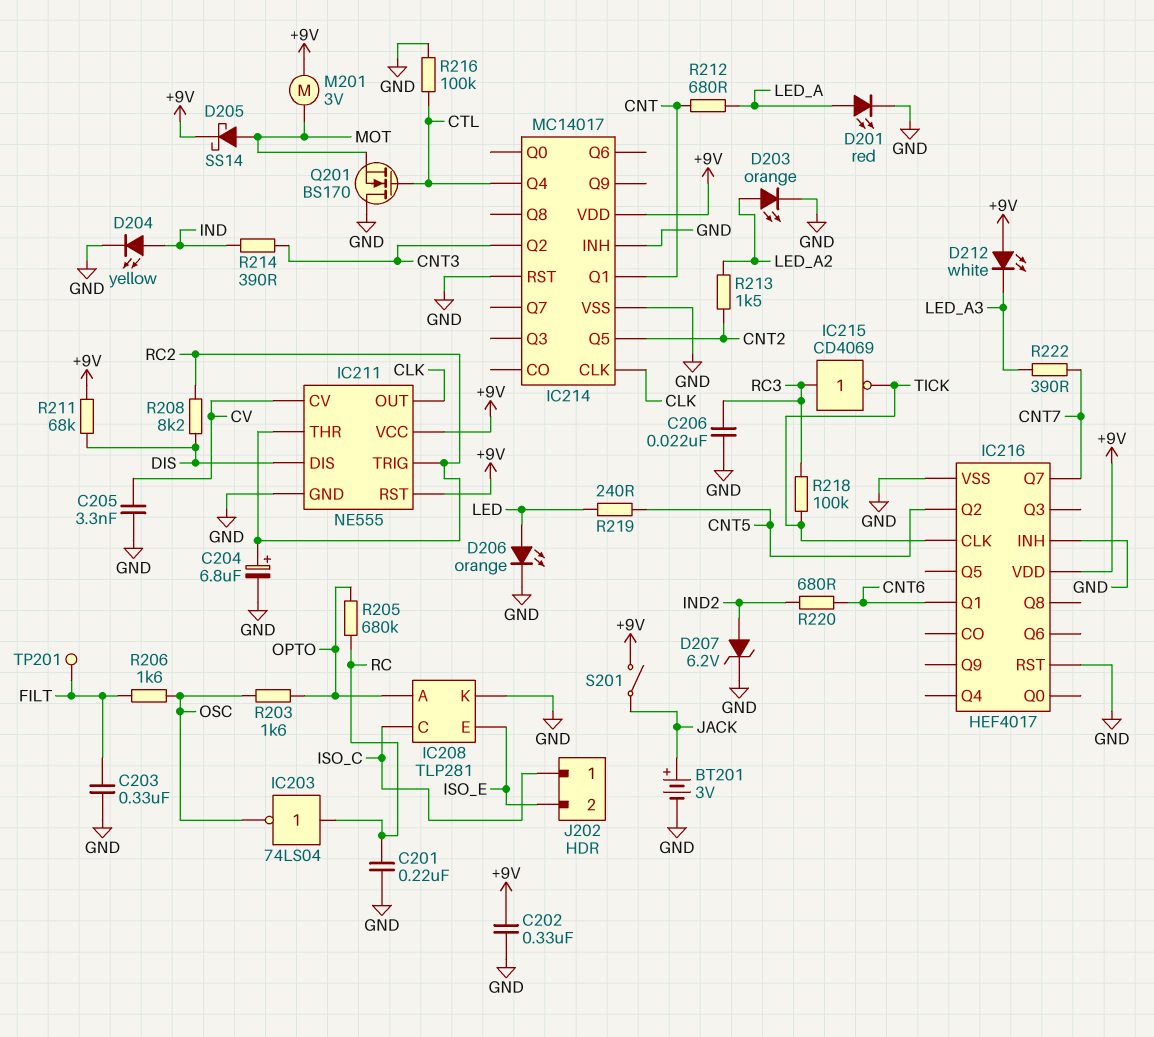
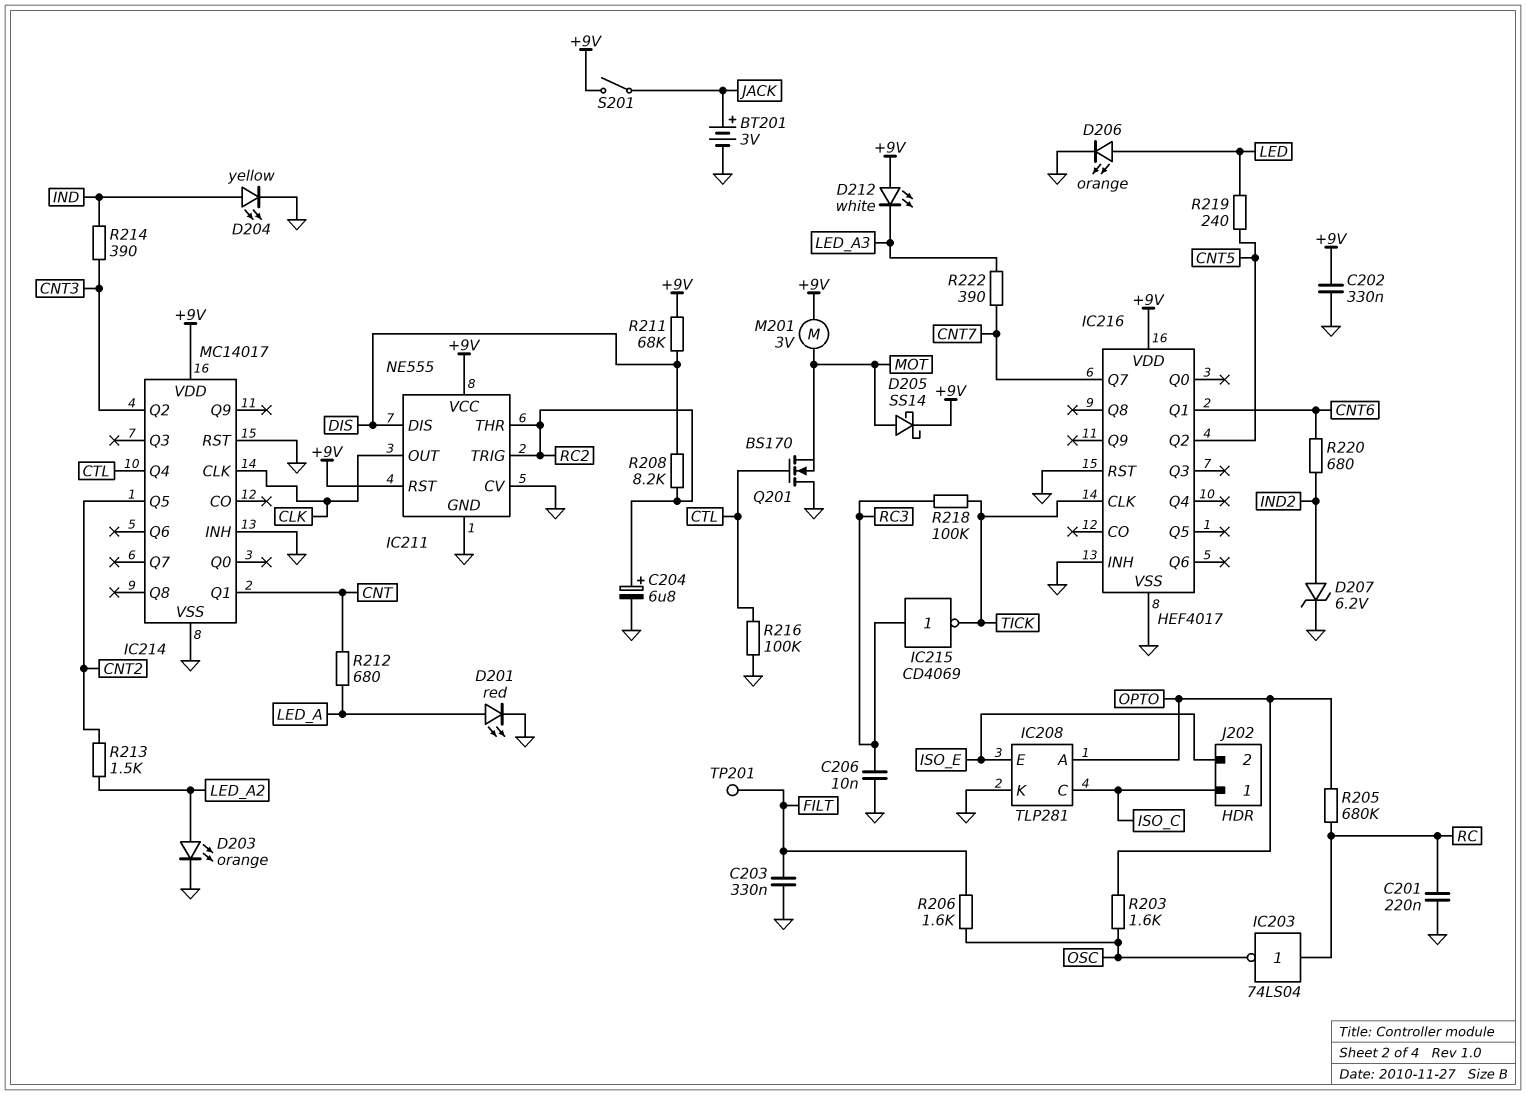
C205: 3.3nF (CV, GND) -> none
C206: 22nF (GND, RC3) -> 10nF (GND, RC3)
IC211 pin CV: CV -> GND

